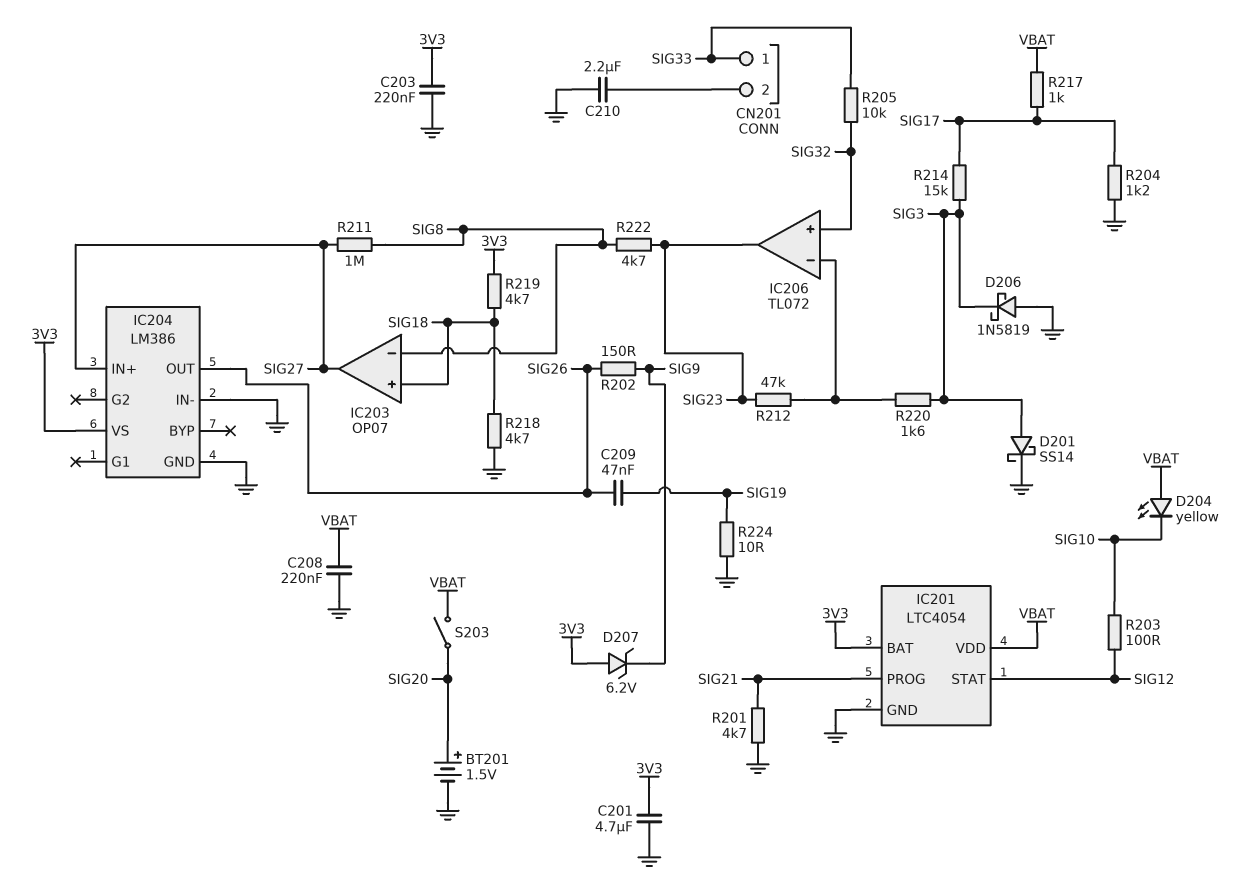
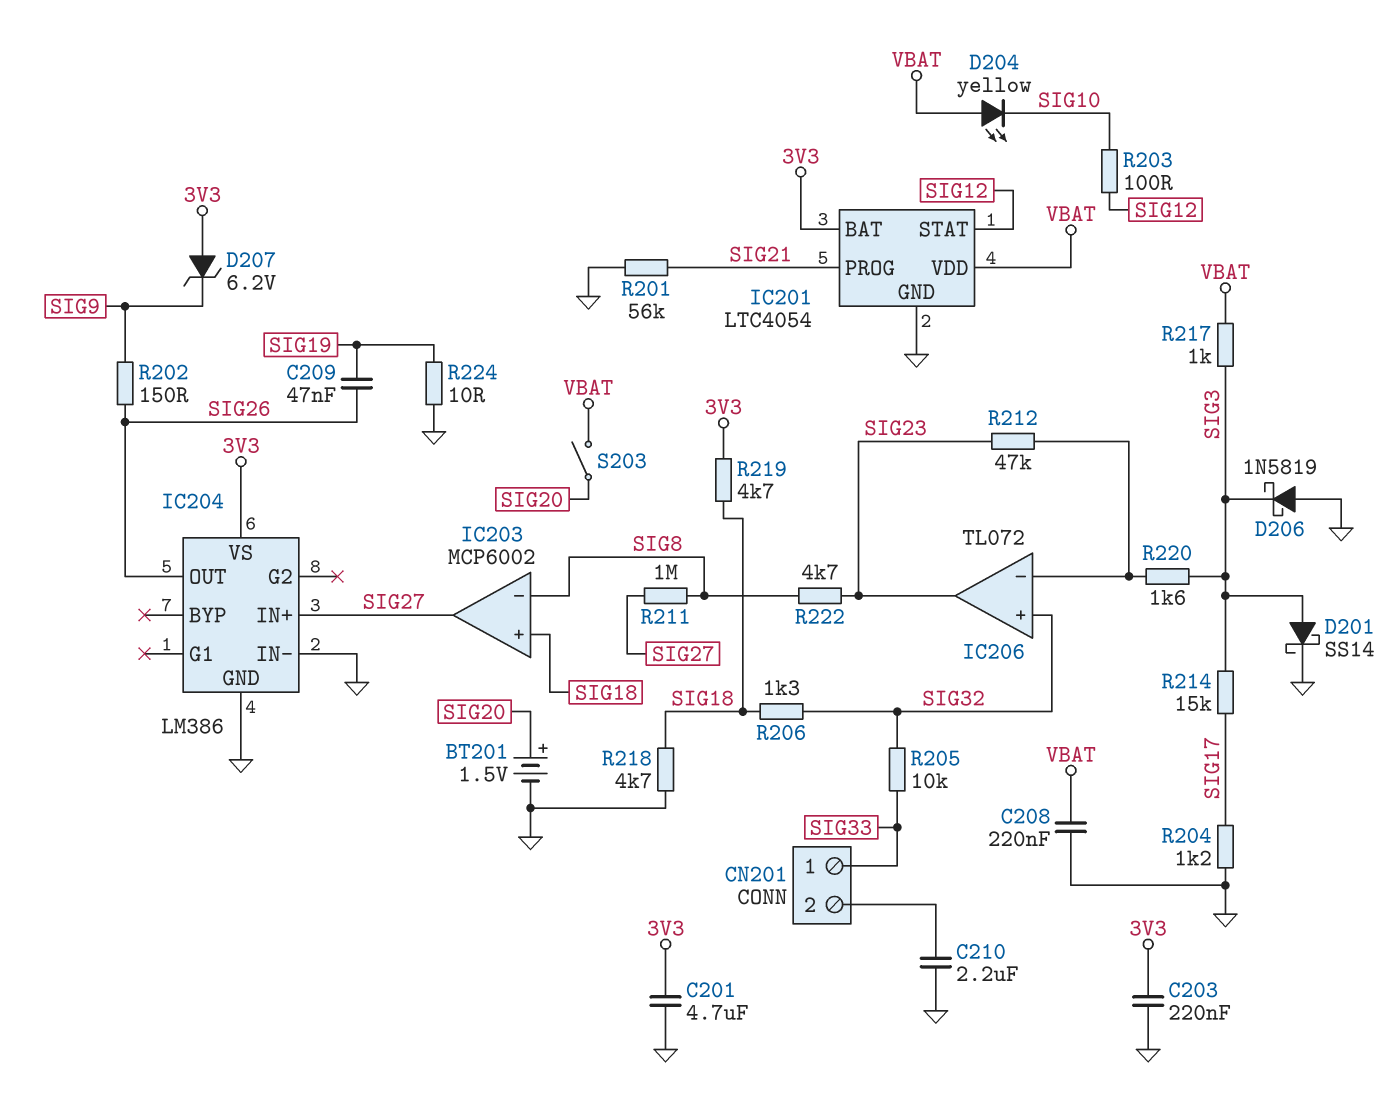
IC203: OP07 -> MCP6002
R201: 4.7k (GND, SIG21) -> 56k (GND, SIG21)
R206: none -> 1.3k (SIG18, SIG32)
R217: 1k (SIG17, VBAT) -> 1k (SIG3, VBAT)

